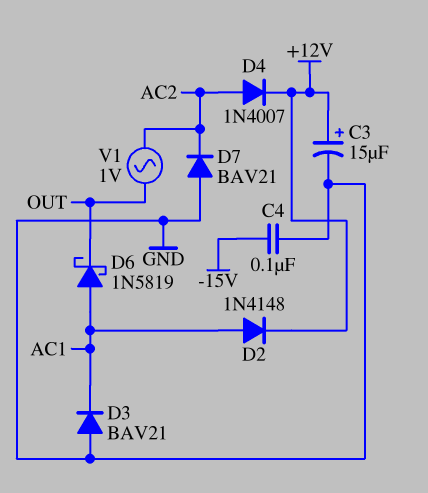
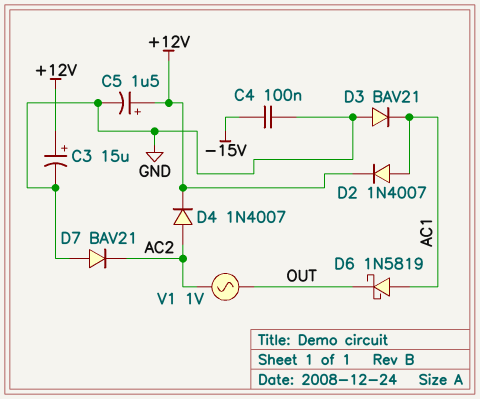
C5: none -> 1.5uF (plus +12V, minus GND)
D2: diode 1N4148 (A AC1, K +12V) -> diode 1N4007 (A AC1, K +12V)

